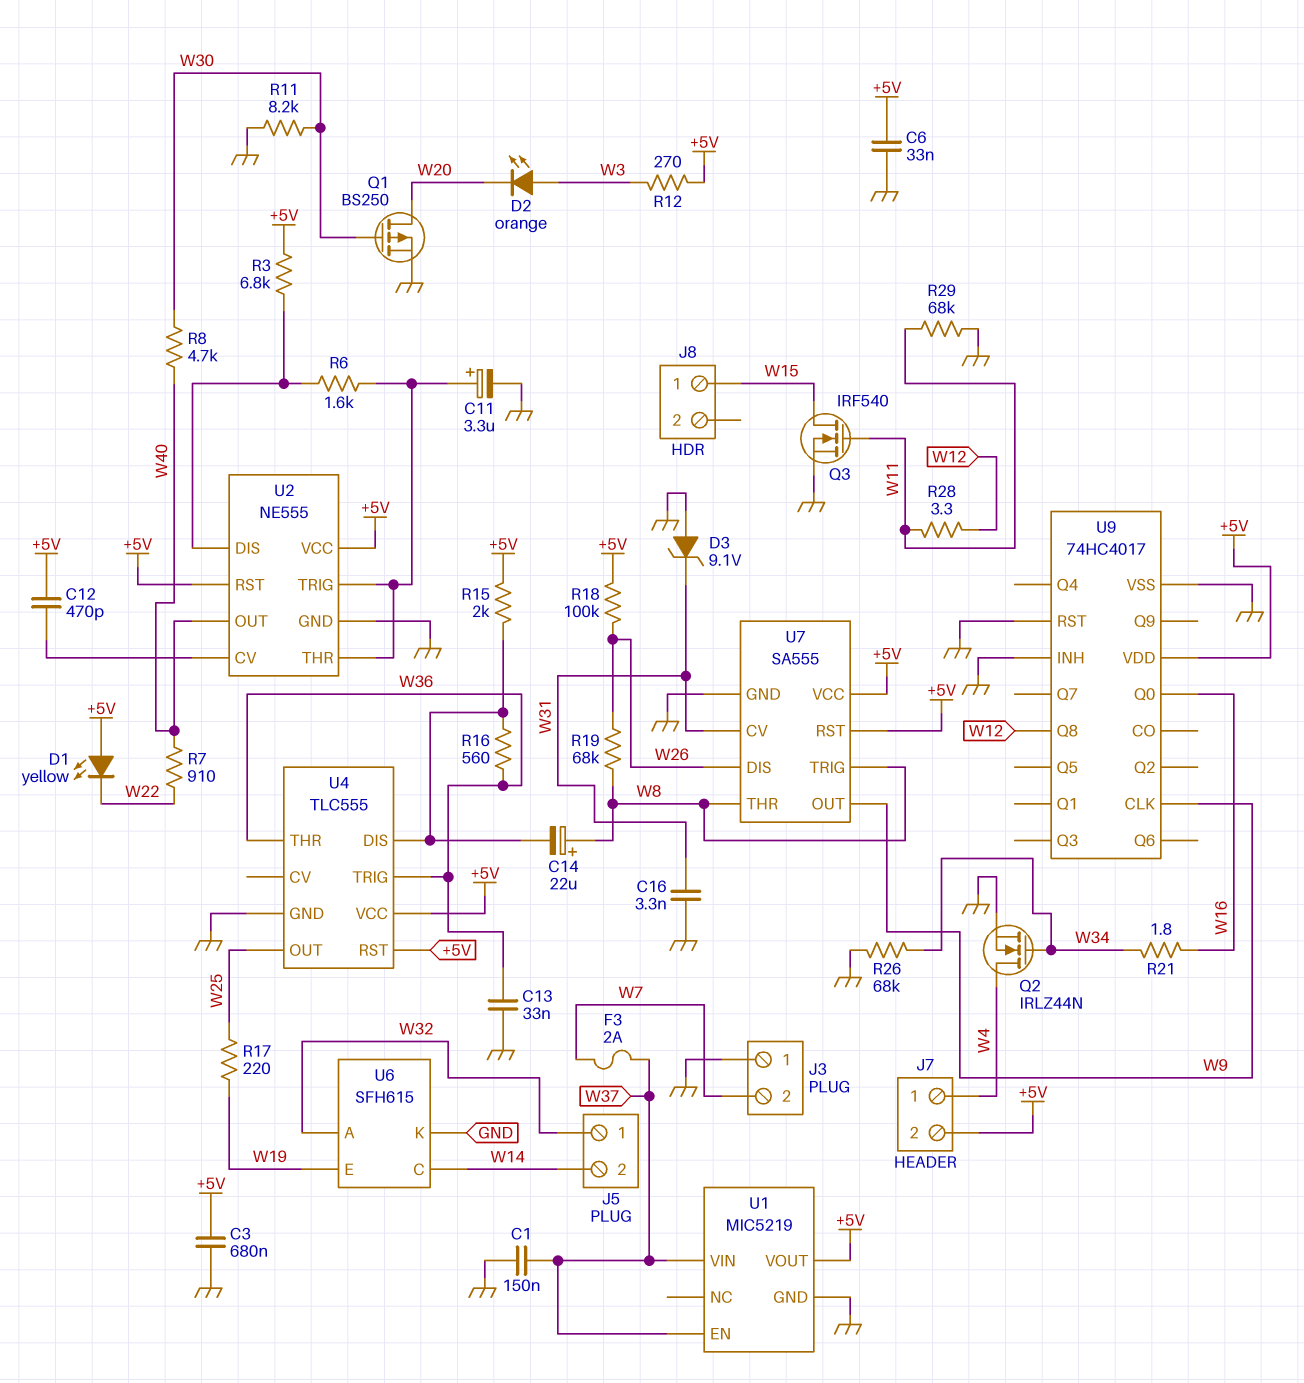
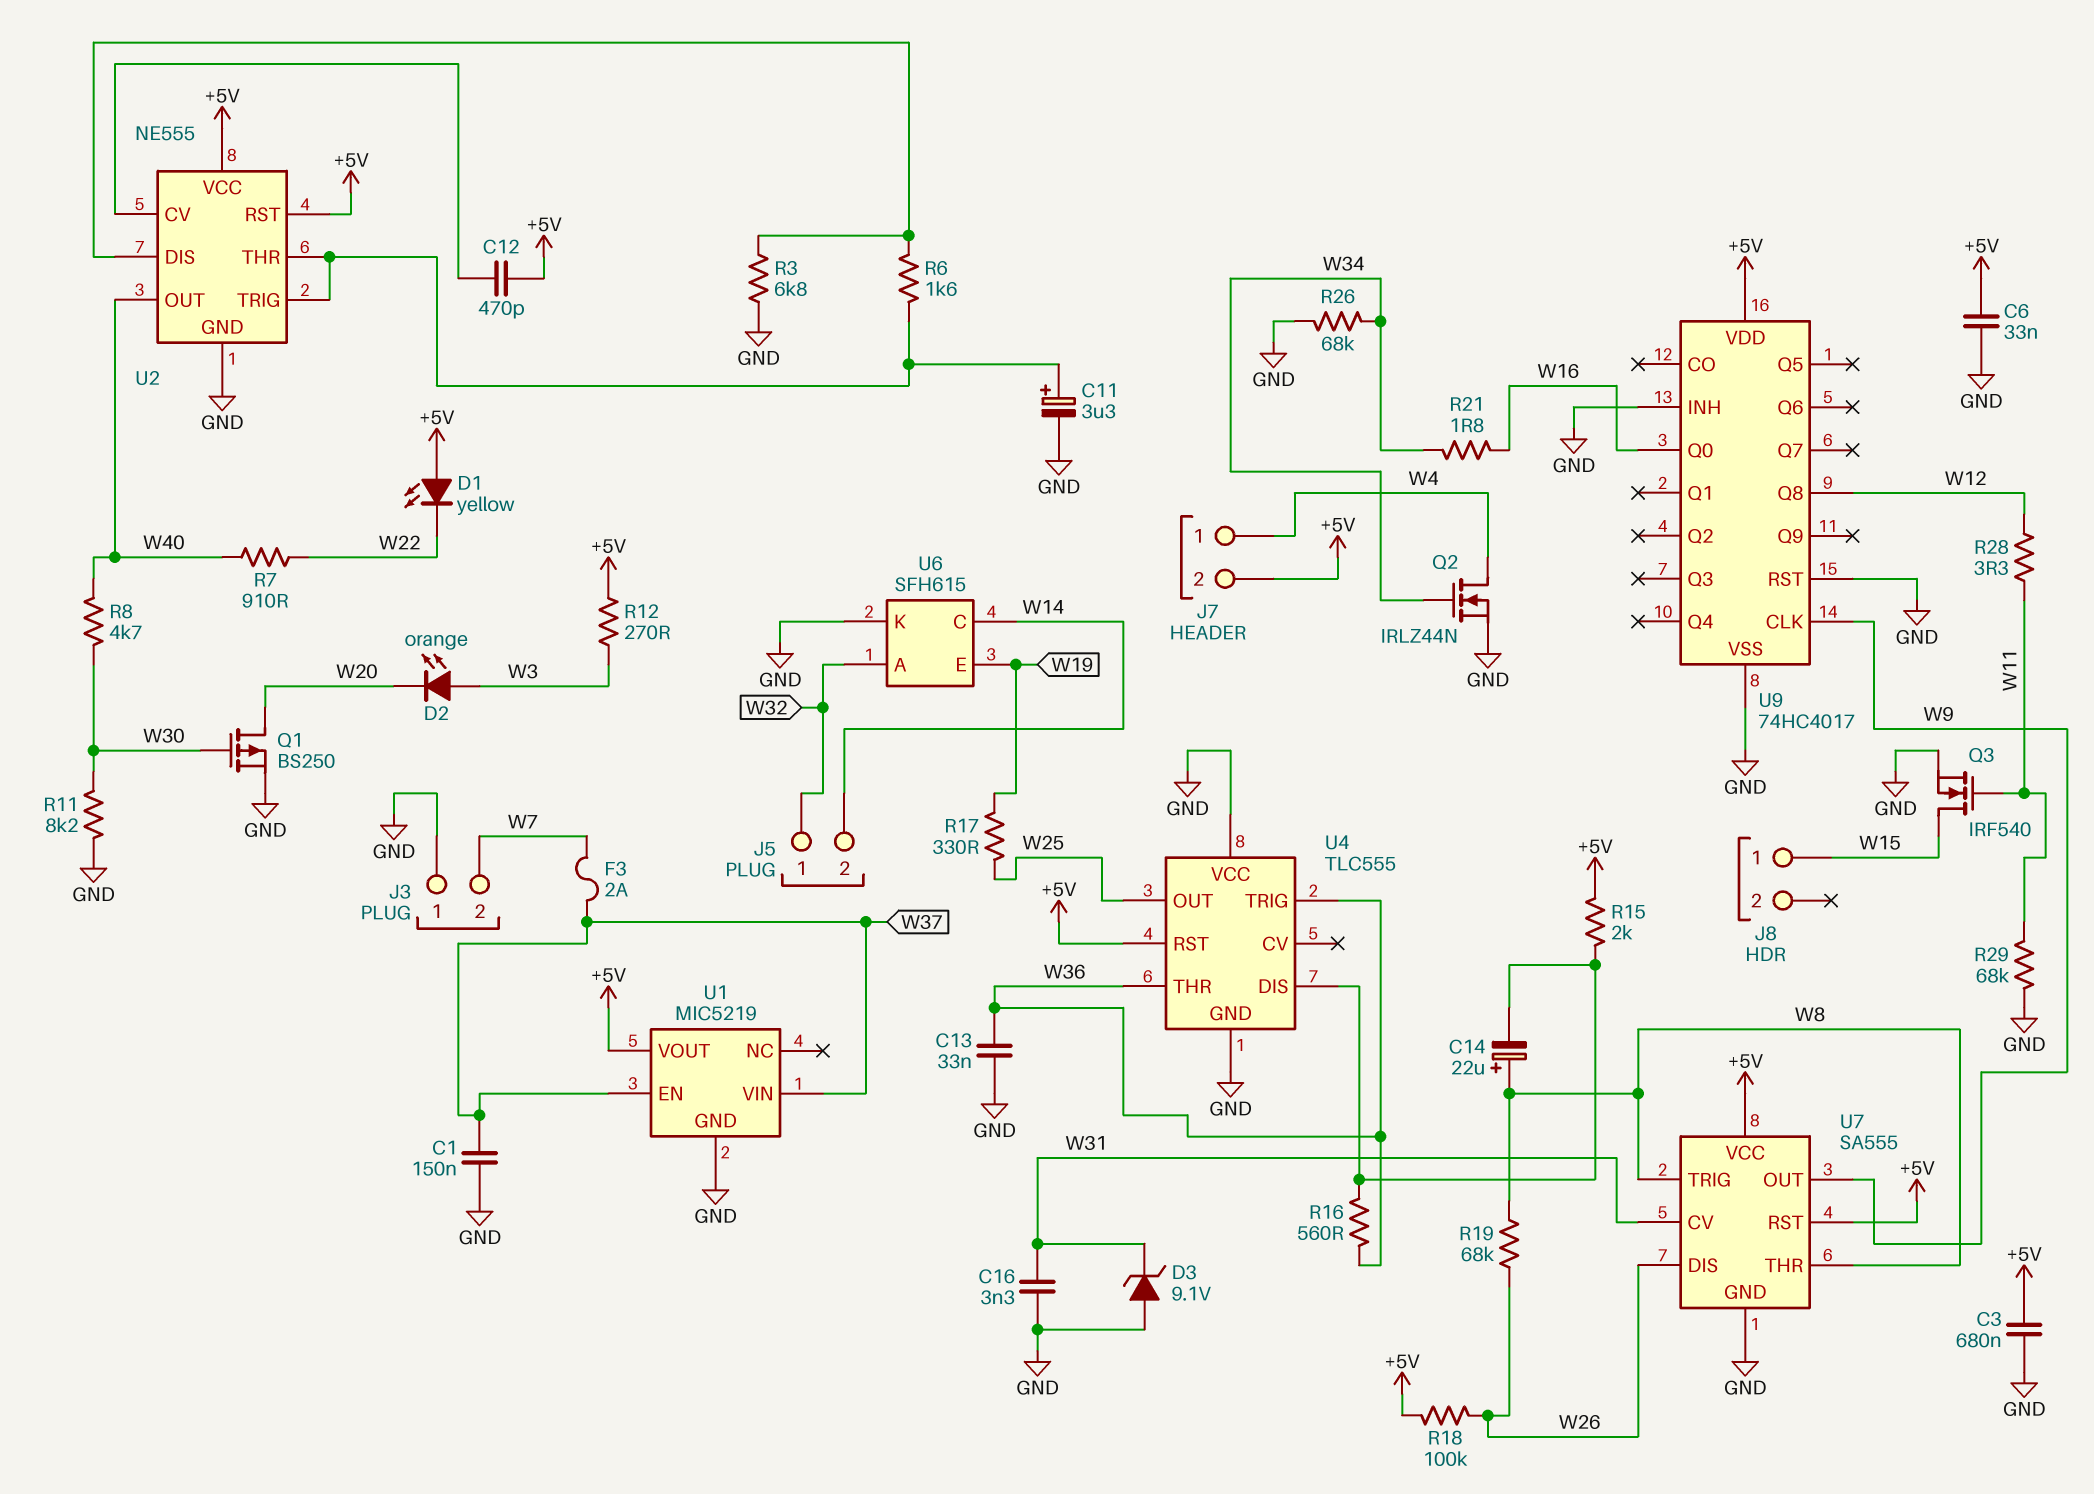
R3: 6.8k (+5V, U2/DIS) -> 6.8k (GND, U2/DIS)
R17: 220 (W19, W25) -> 330 (W19, W25)
U4 pin VCC: +5V -> GND

